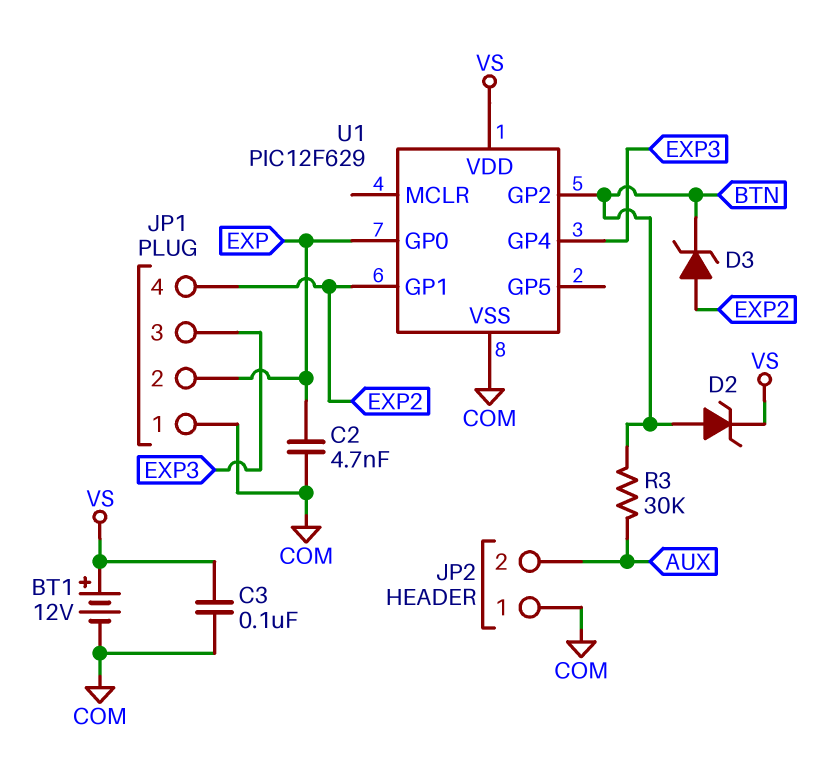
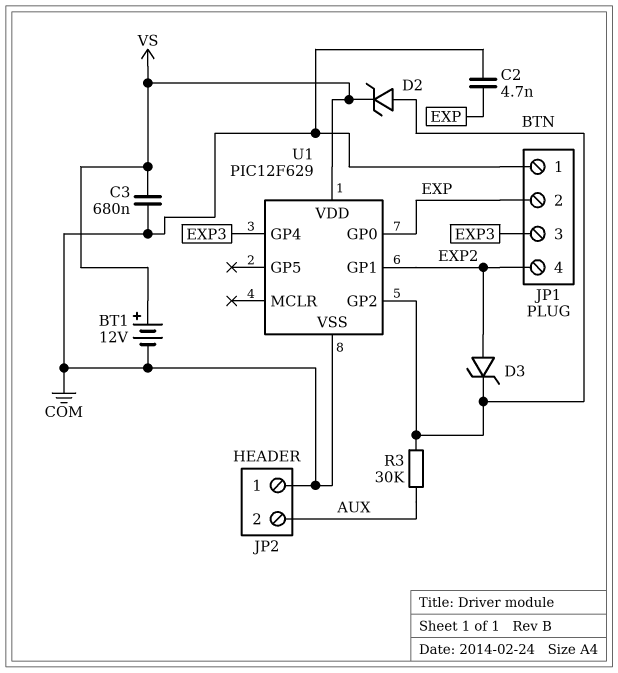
C3: 100nF (COM, VS) -> 680nF (COM, VS)

